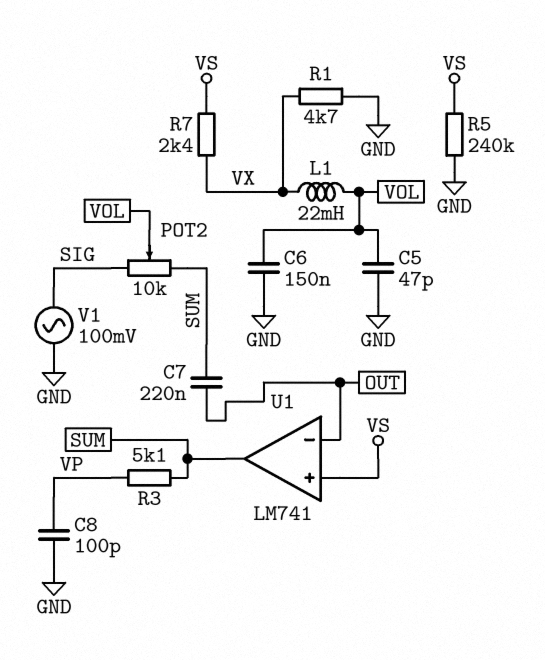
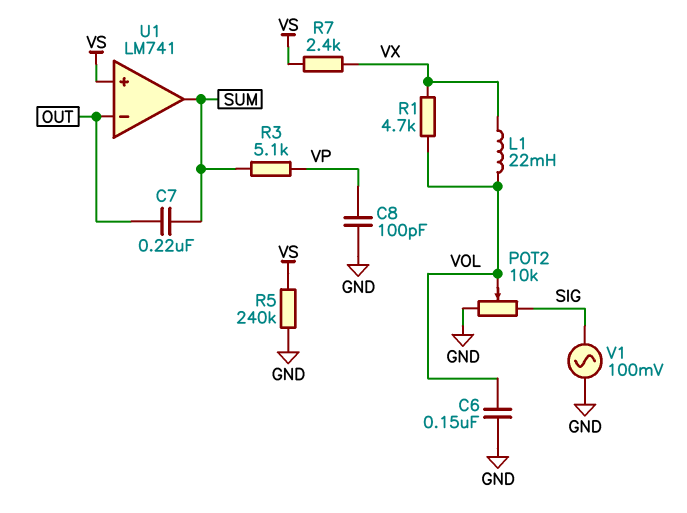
C5: 47pF (GND, VOL) -> none
POT2: 10k (SIG, SUM, wiper VOL) -> 10k (GND, SIG, wiper VOL)
R1: 4.7k (GND, VX) -> 4.7k (VOL, VX)

